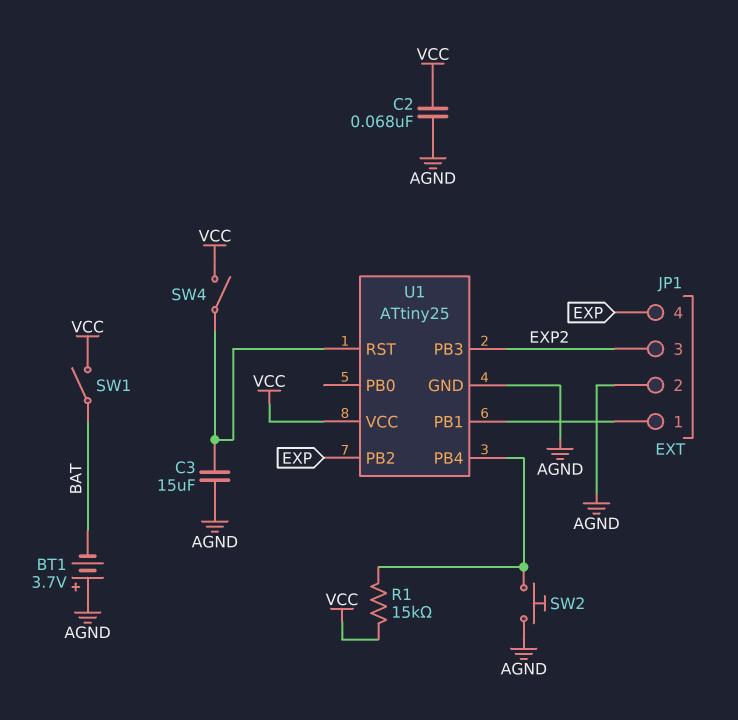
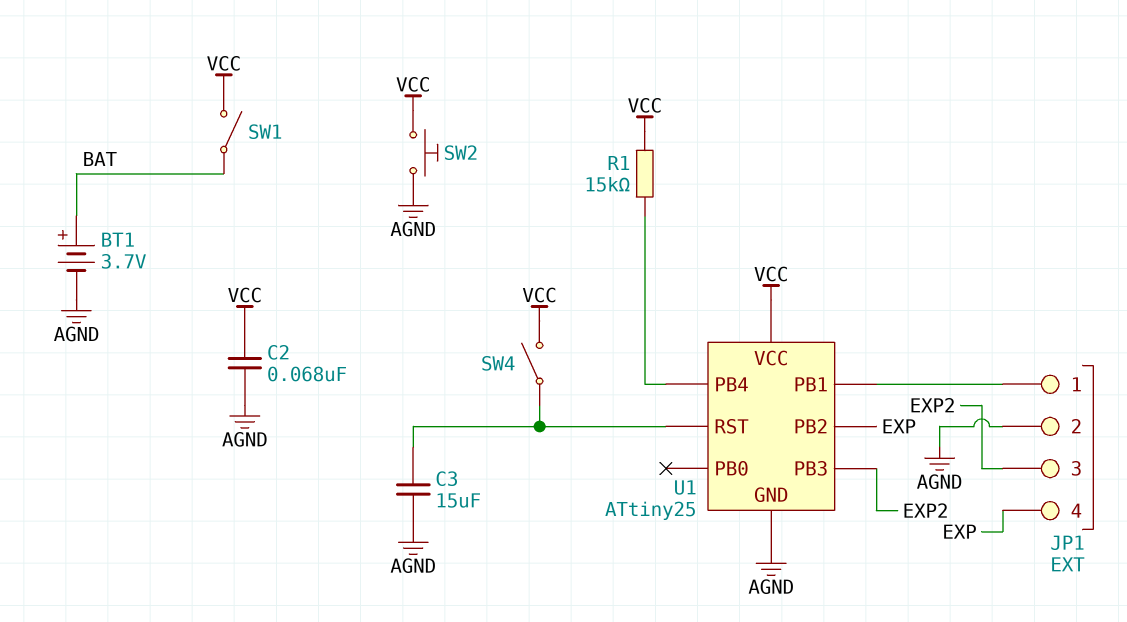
BT1: 3.7V (plus AGND, minus BAT) -> 3.7V (plus BAT, minus AGND)
SW2: button (AGND, U1/PB4) -> button (AGND, VCC)

